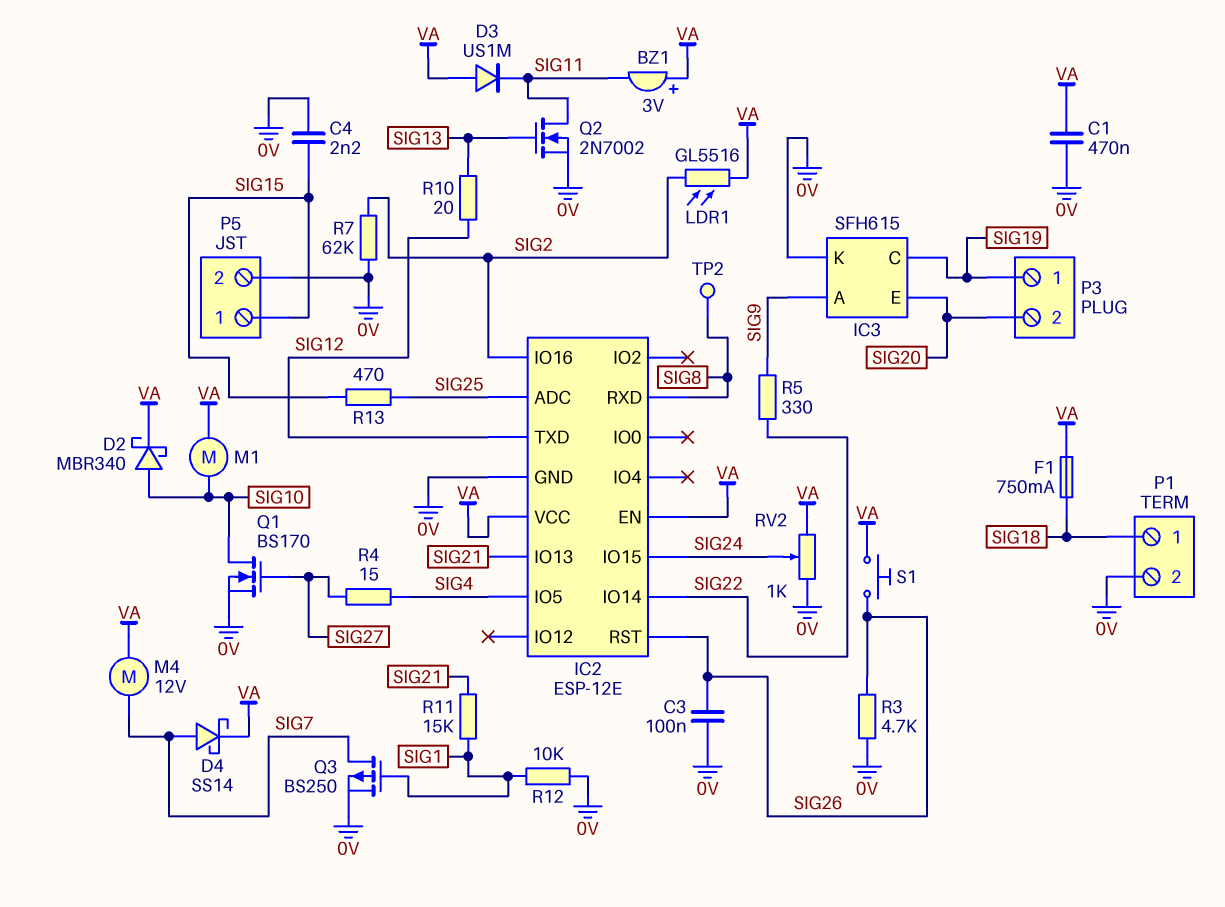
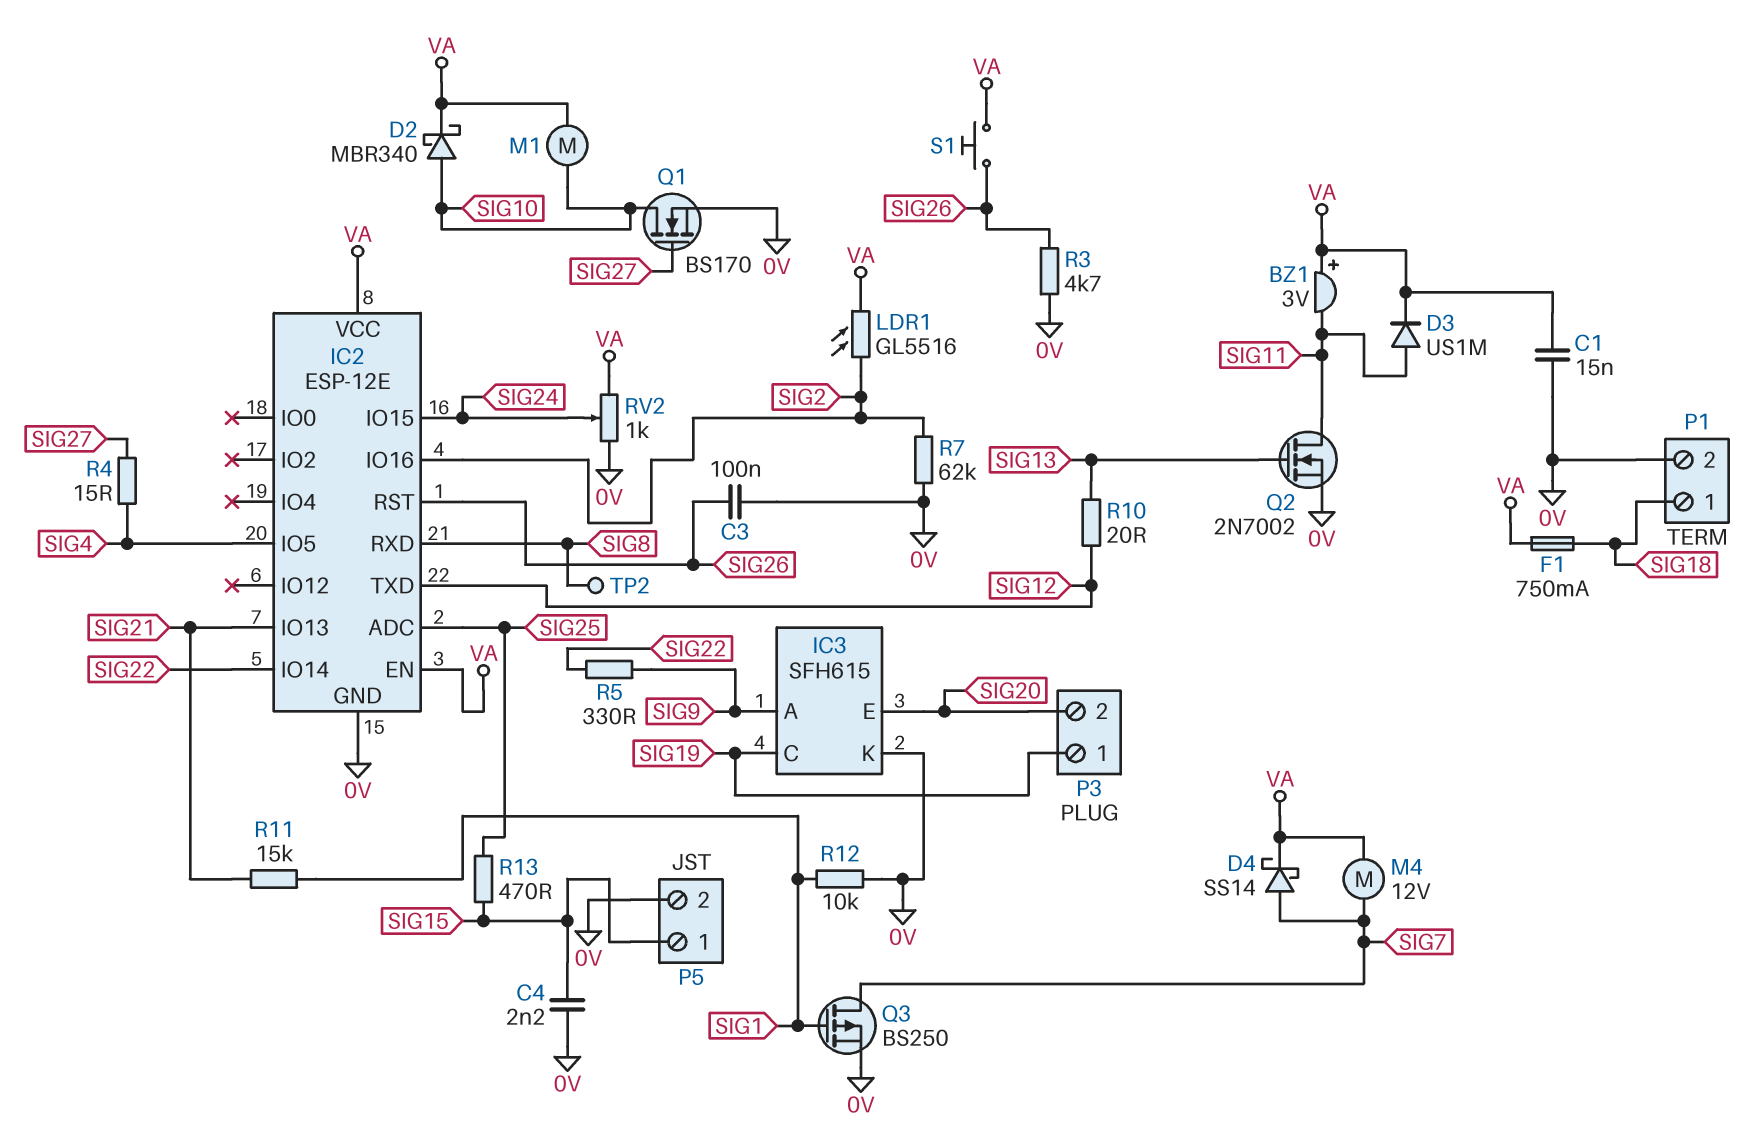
C1: 470nF (0V, VA) -> 15nF (0V, VA)
D3: diode US1M (A VA, K SIG11) -> diode US1M (A SIG11, K VA)

